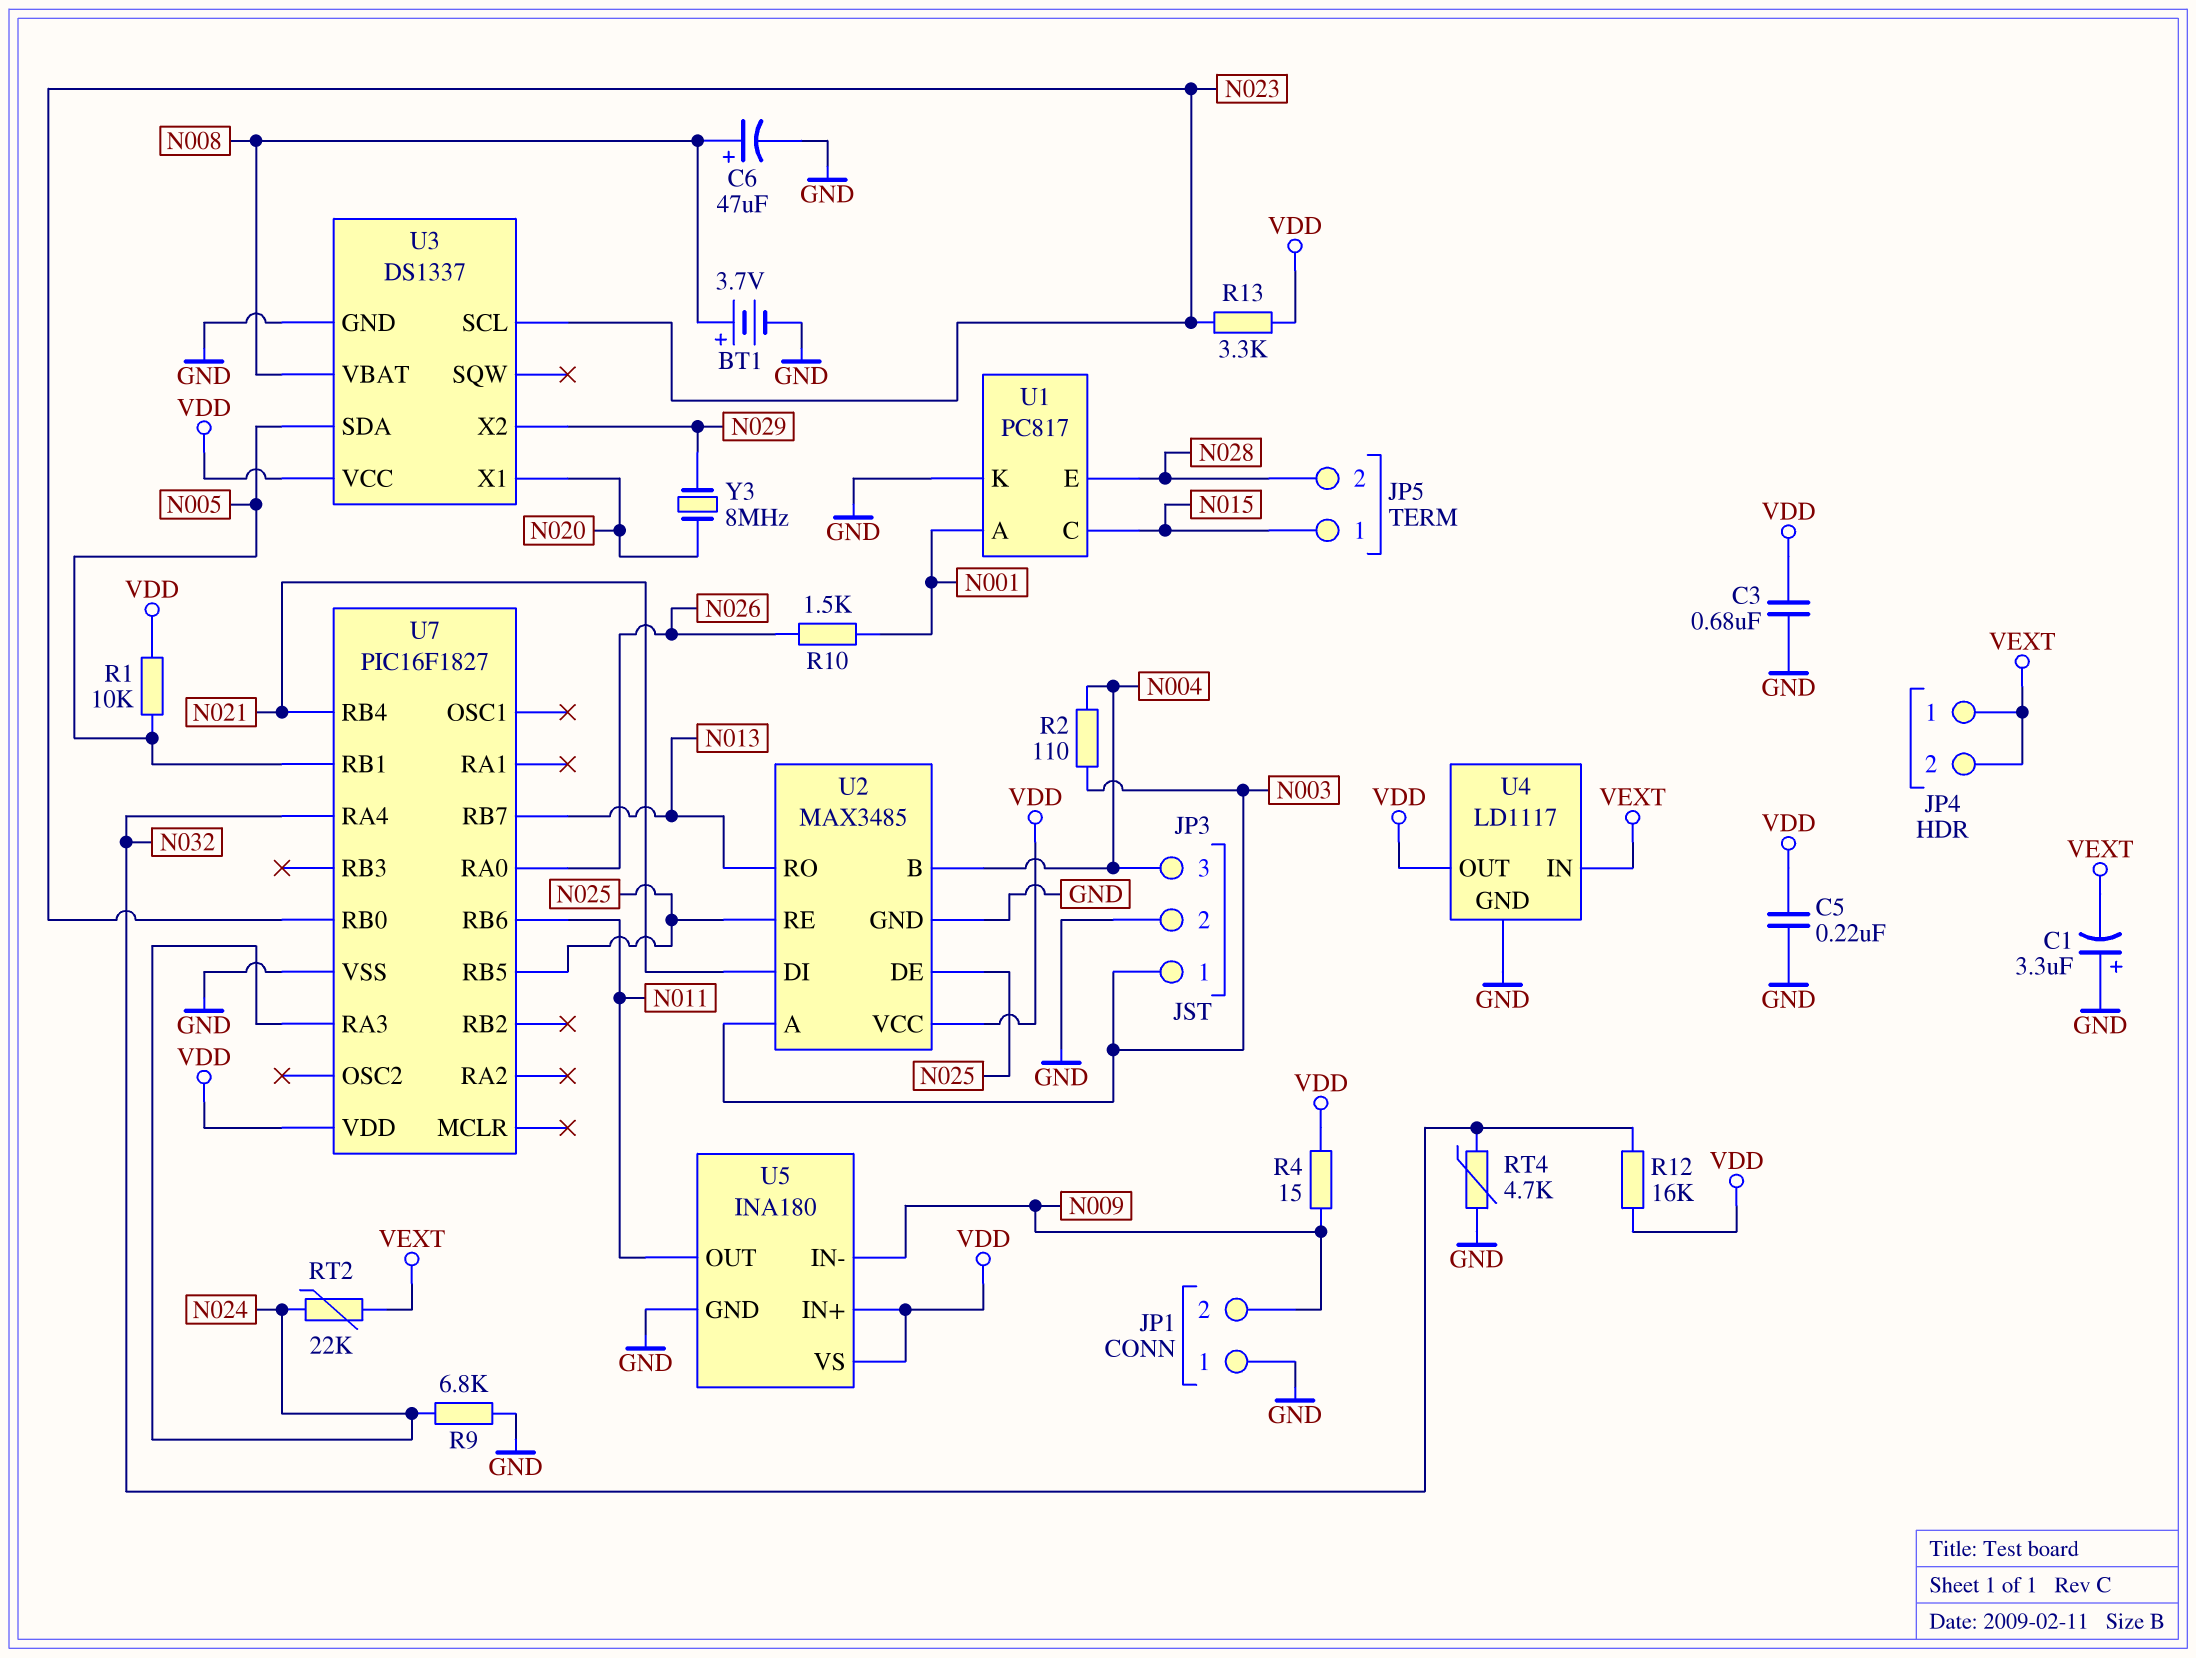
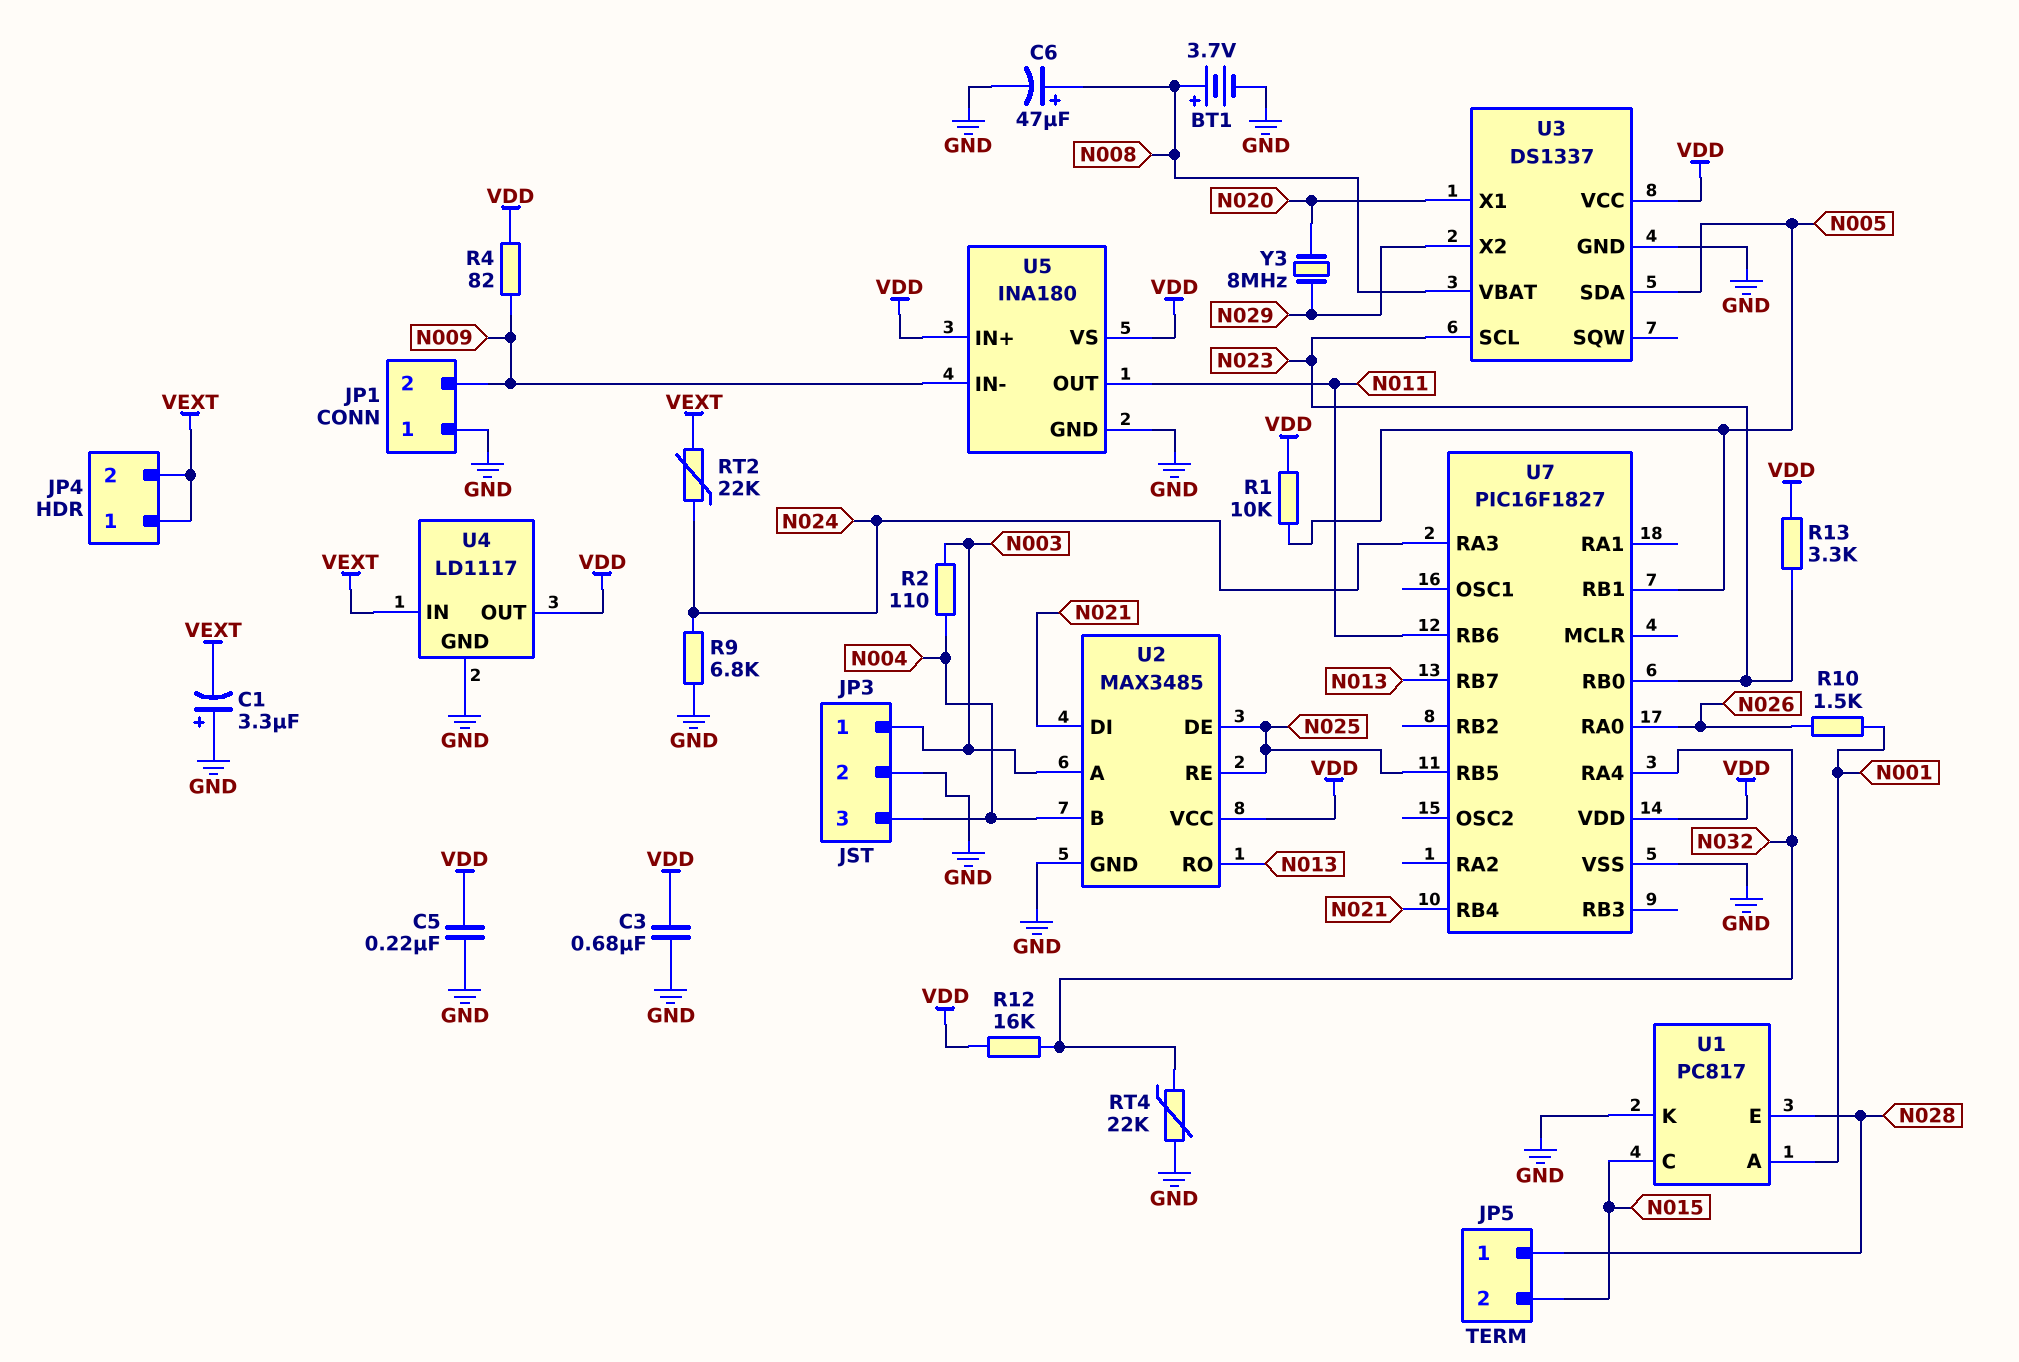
JP5 pin 1: N015 -> N028
JP5 pin 2: N028 -> N015
R4: 15 (N009, VDD) -> 82 (N009, VDD)
RT4: 4.7k (GND, N032) -> 22k (GND, N032)

